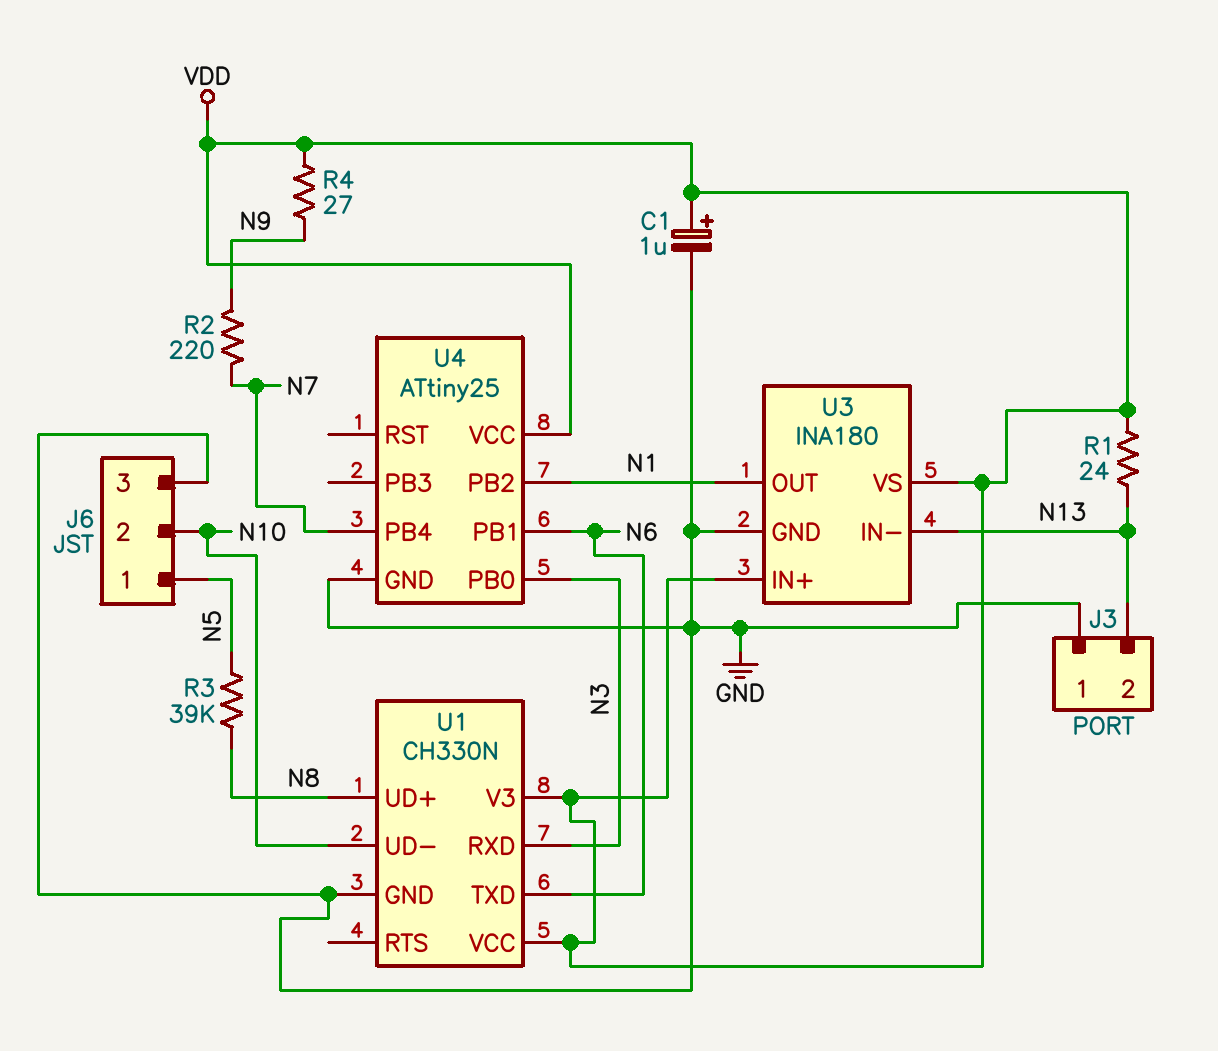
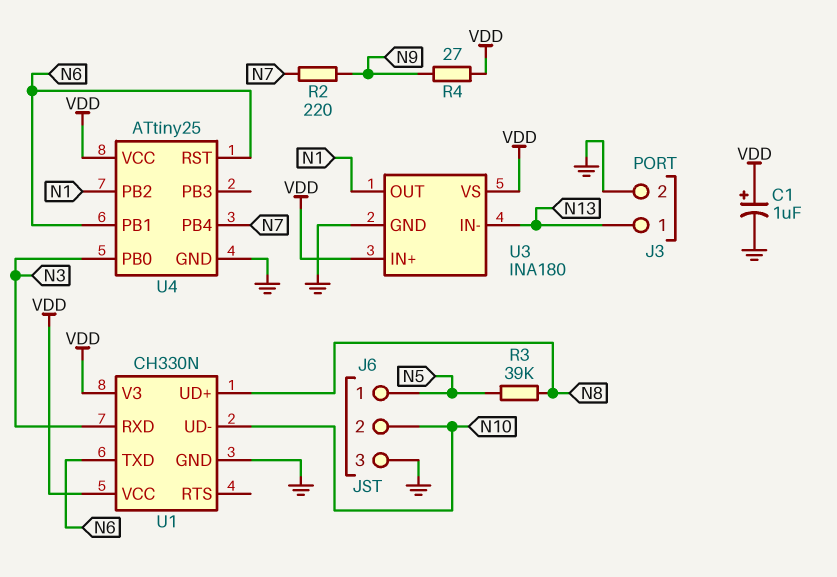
J3 pin 1: GND -> N13
J3 pin 2: N13 -> GND
R1: 24 (N13, VDD) -> none
U4 pin RST: none -> N6

